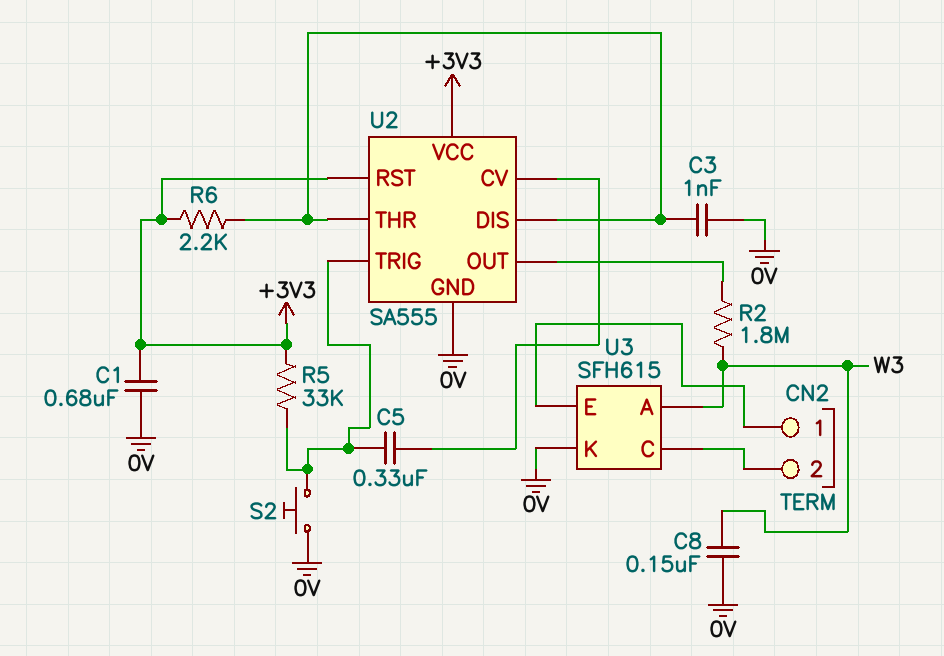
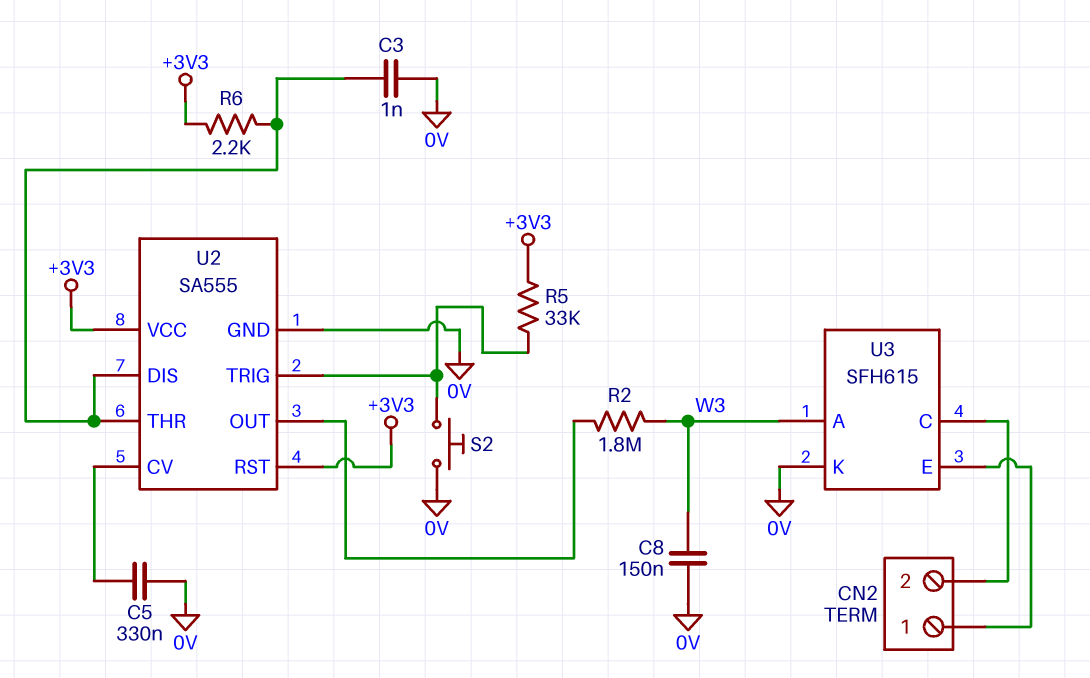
C1: 680nF (+3V3, 0V) -> none
C5: 330nF (U2/CV, U2/TRIG) -> 330nF (0V, U2/CV)

